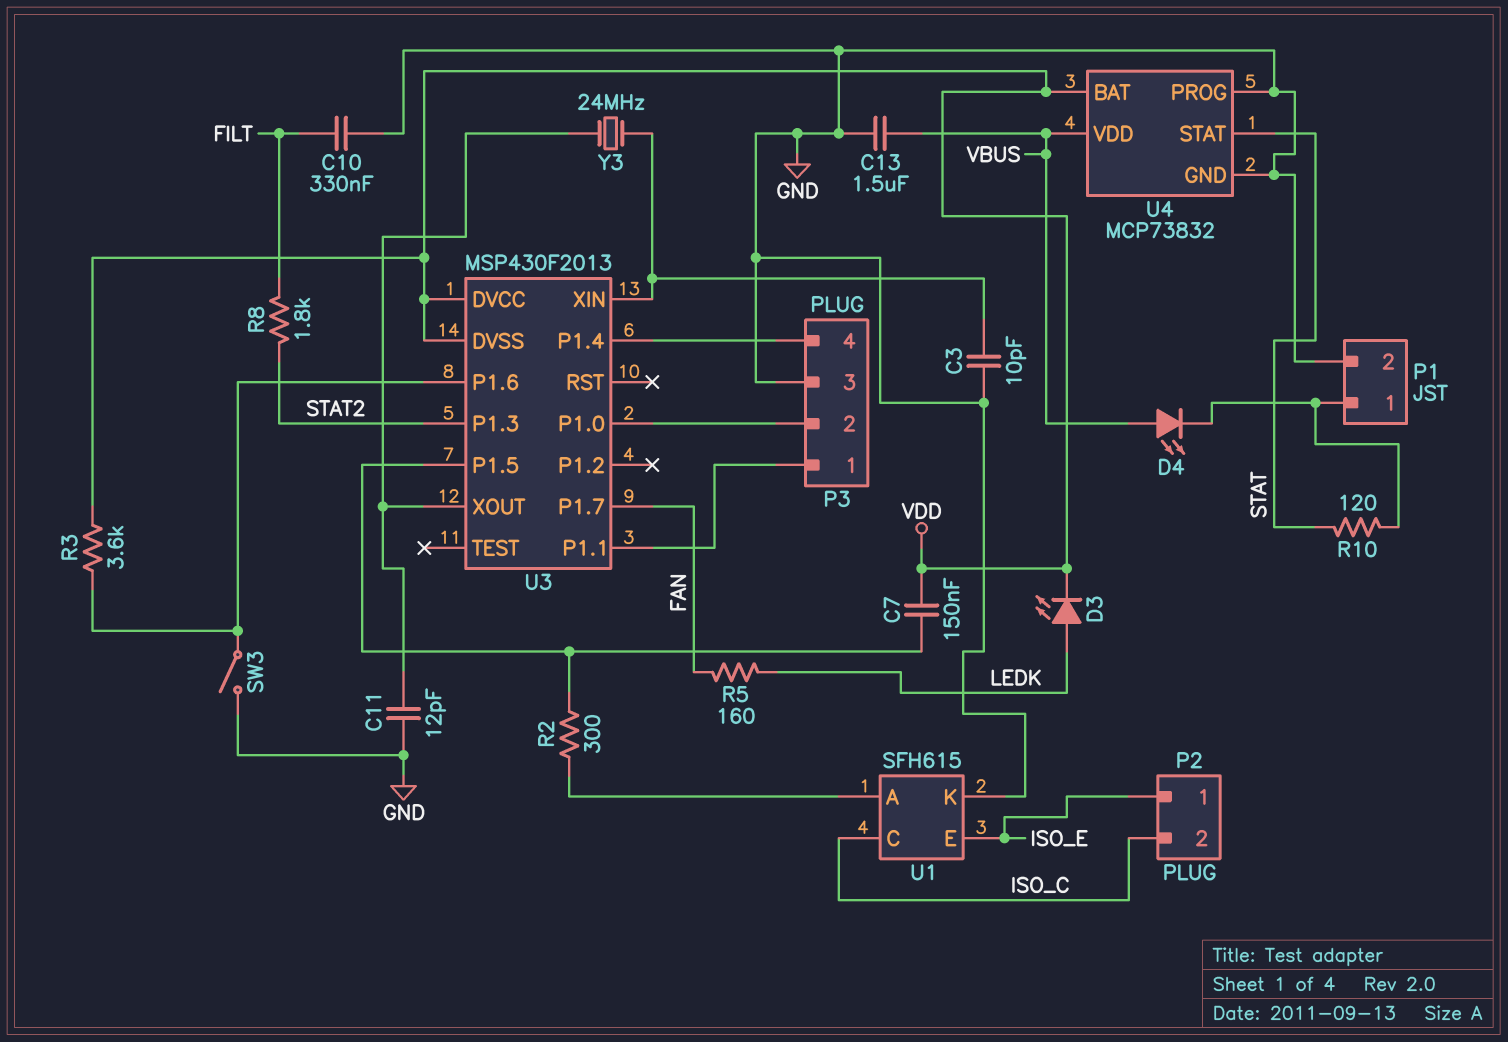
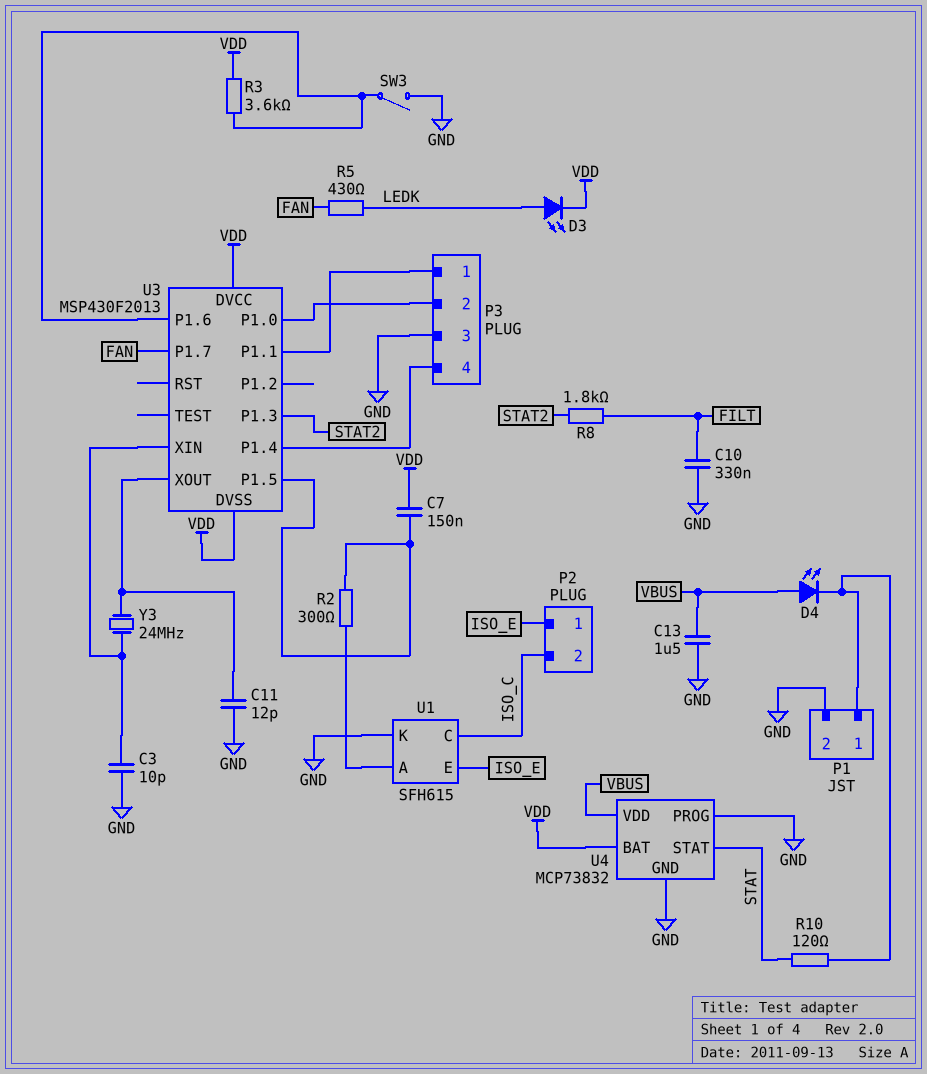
R5: 160 (FAN, LEDK) -> 430 (FAN, LEDK)

